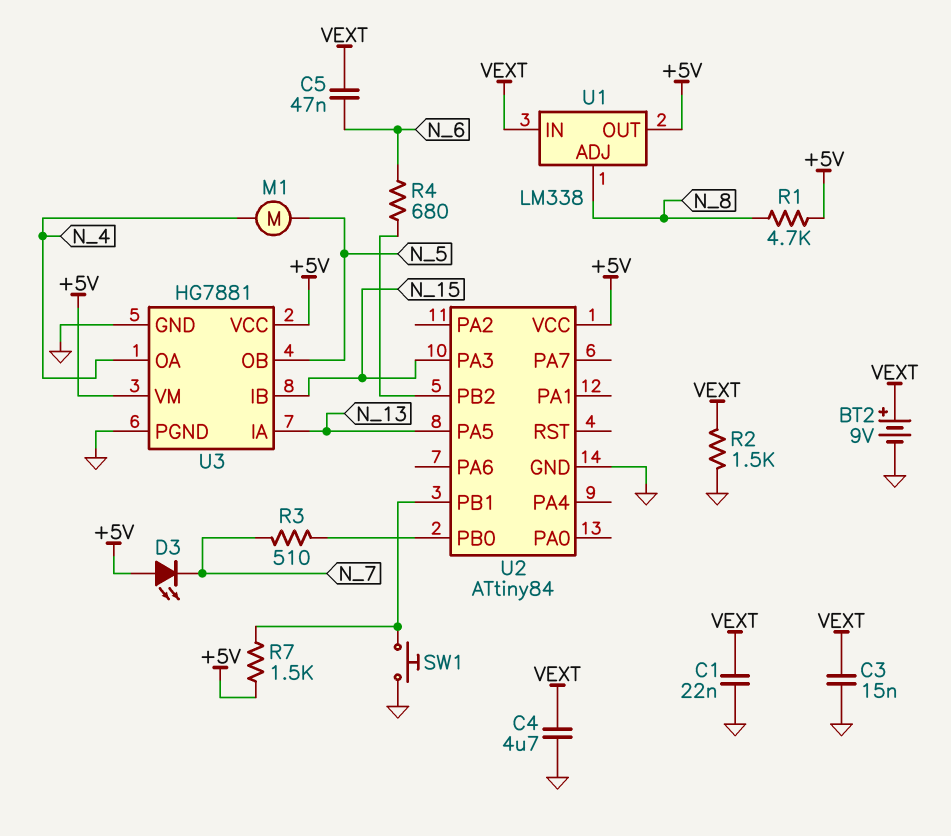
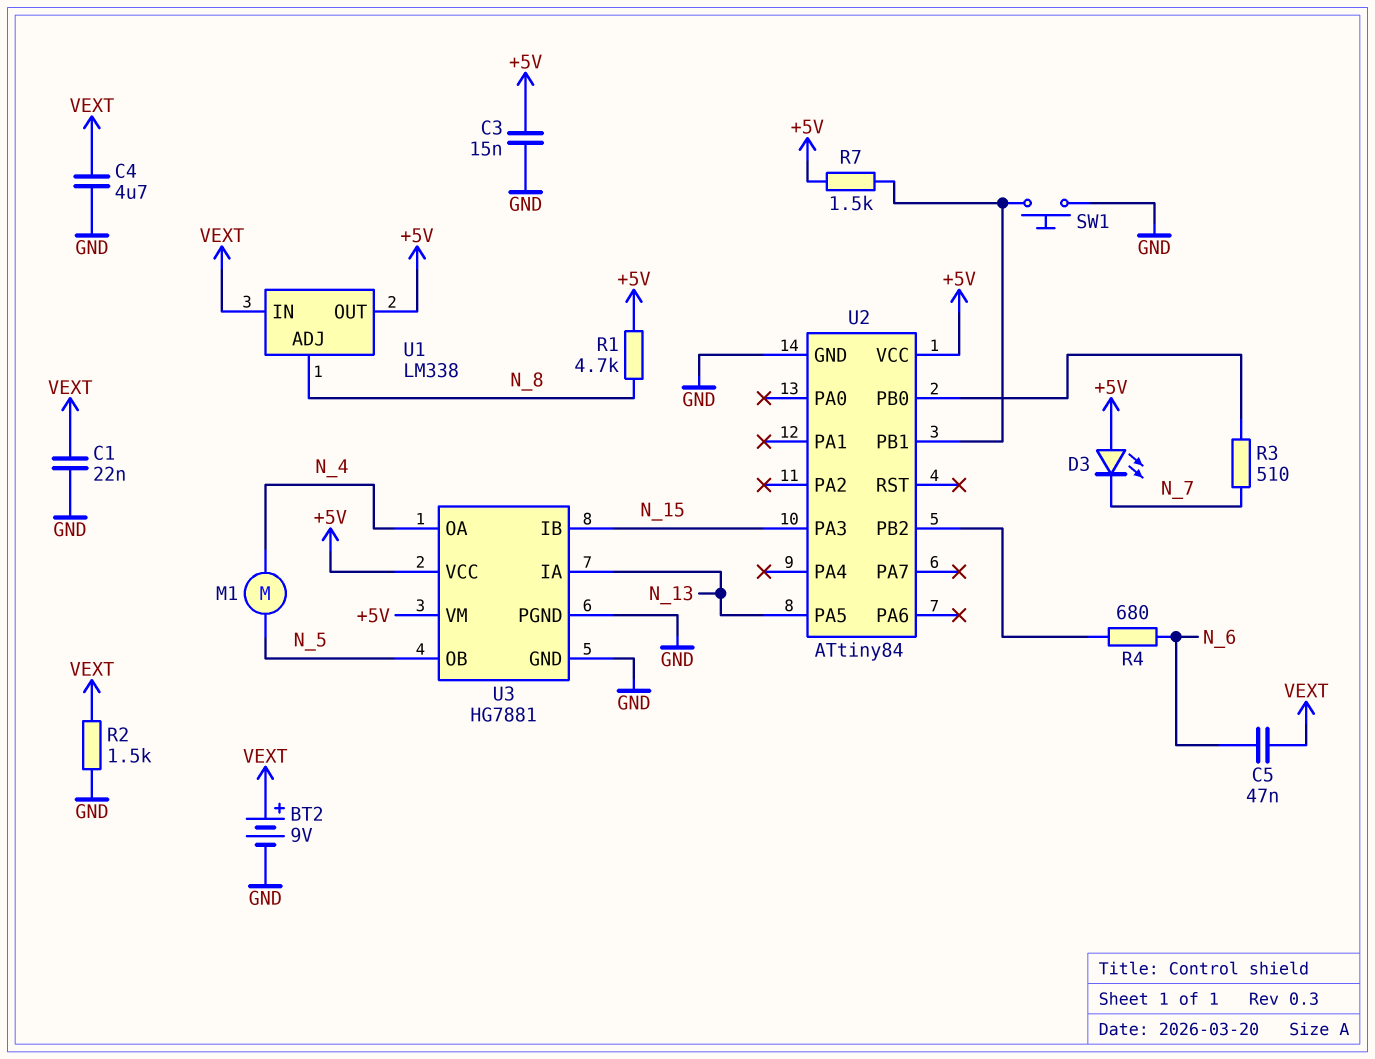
C3: 15nF (GND, VEXT) -> 15nF (+5V, GND)

